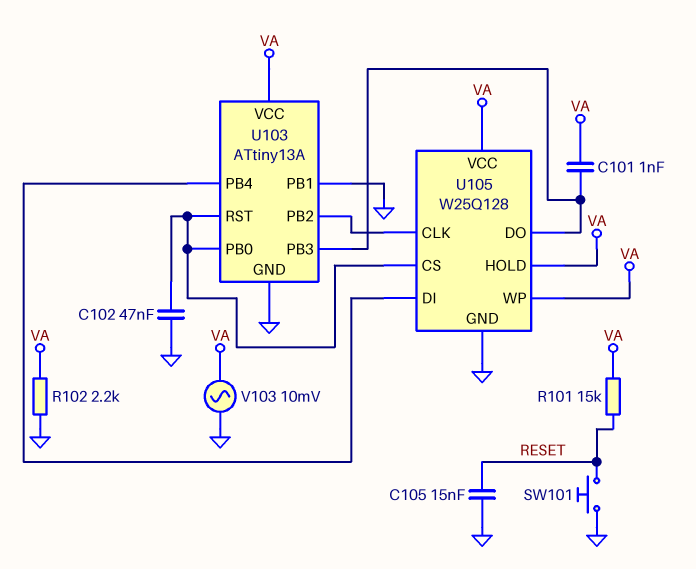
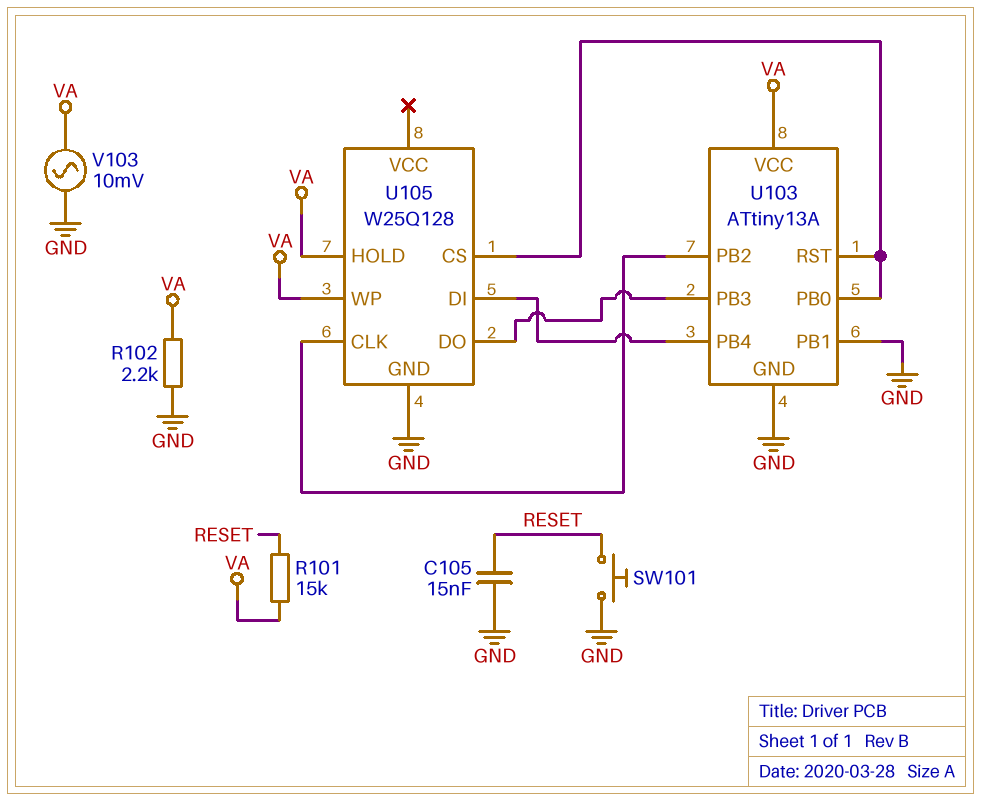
C101: 1nF (U103/PB3, VA) -> none
C102: 47nF (GND, U103/PB0) -> none
U105 pin VCC: VA -> none

